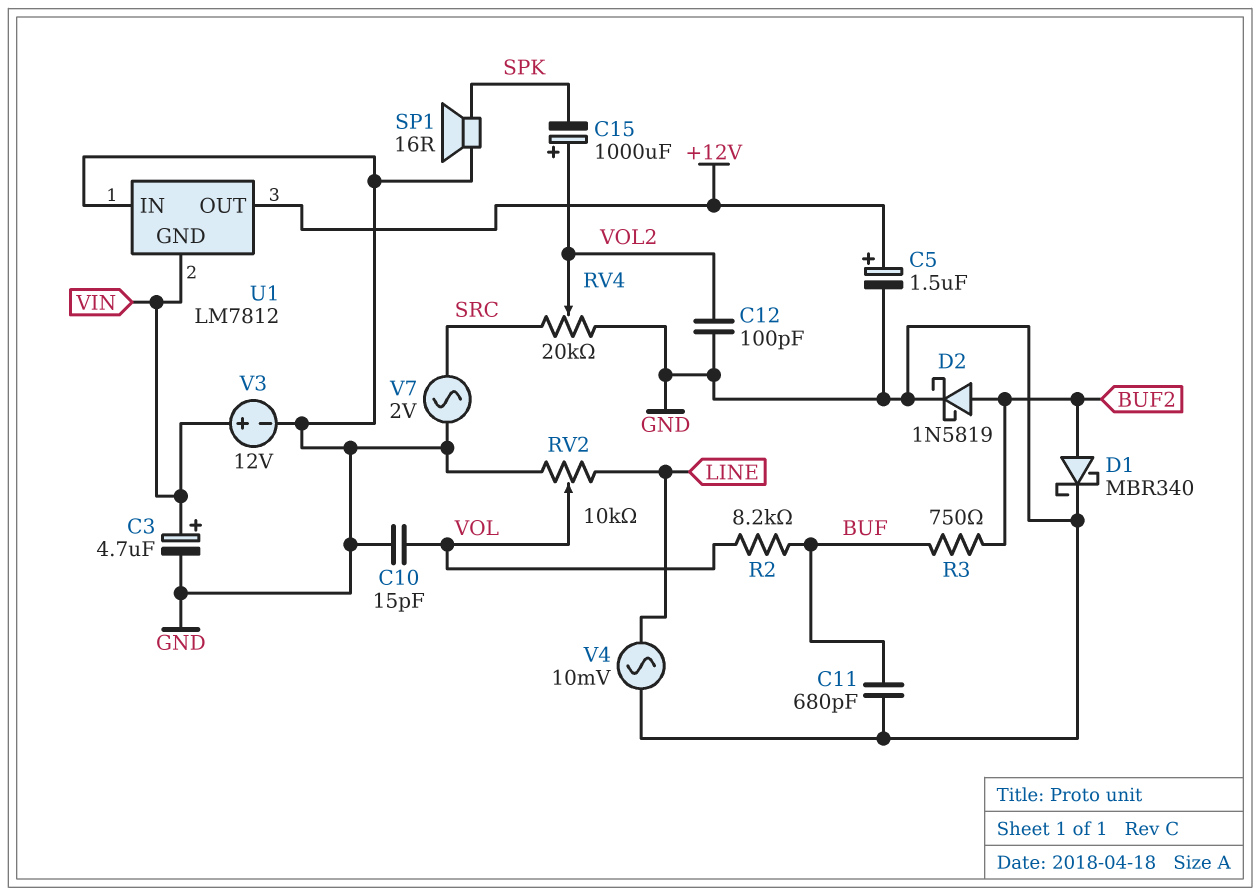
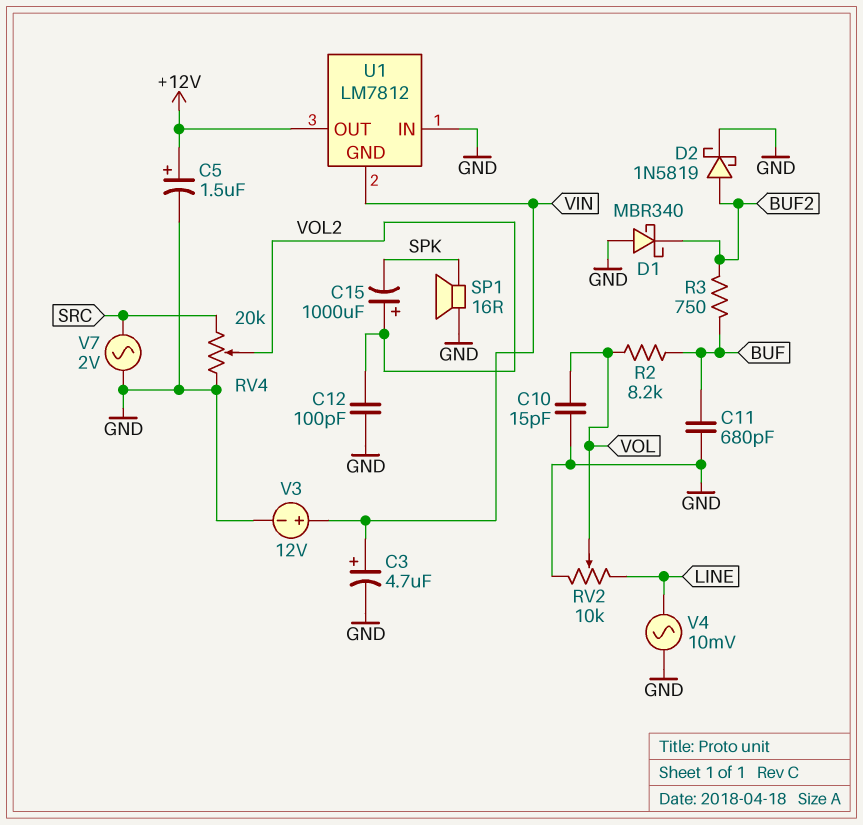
D1: schottky MBR340 (A BUF2, K GND) -> schottky MBR340 (A GND, K BUF2)

